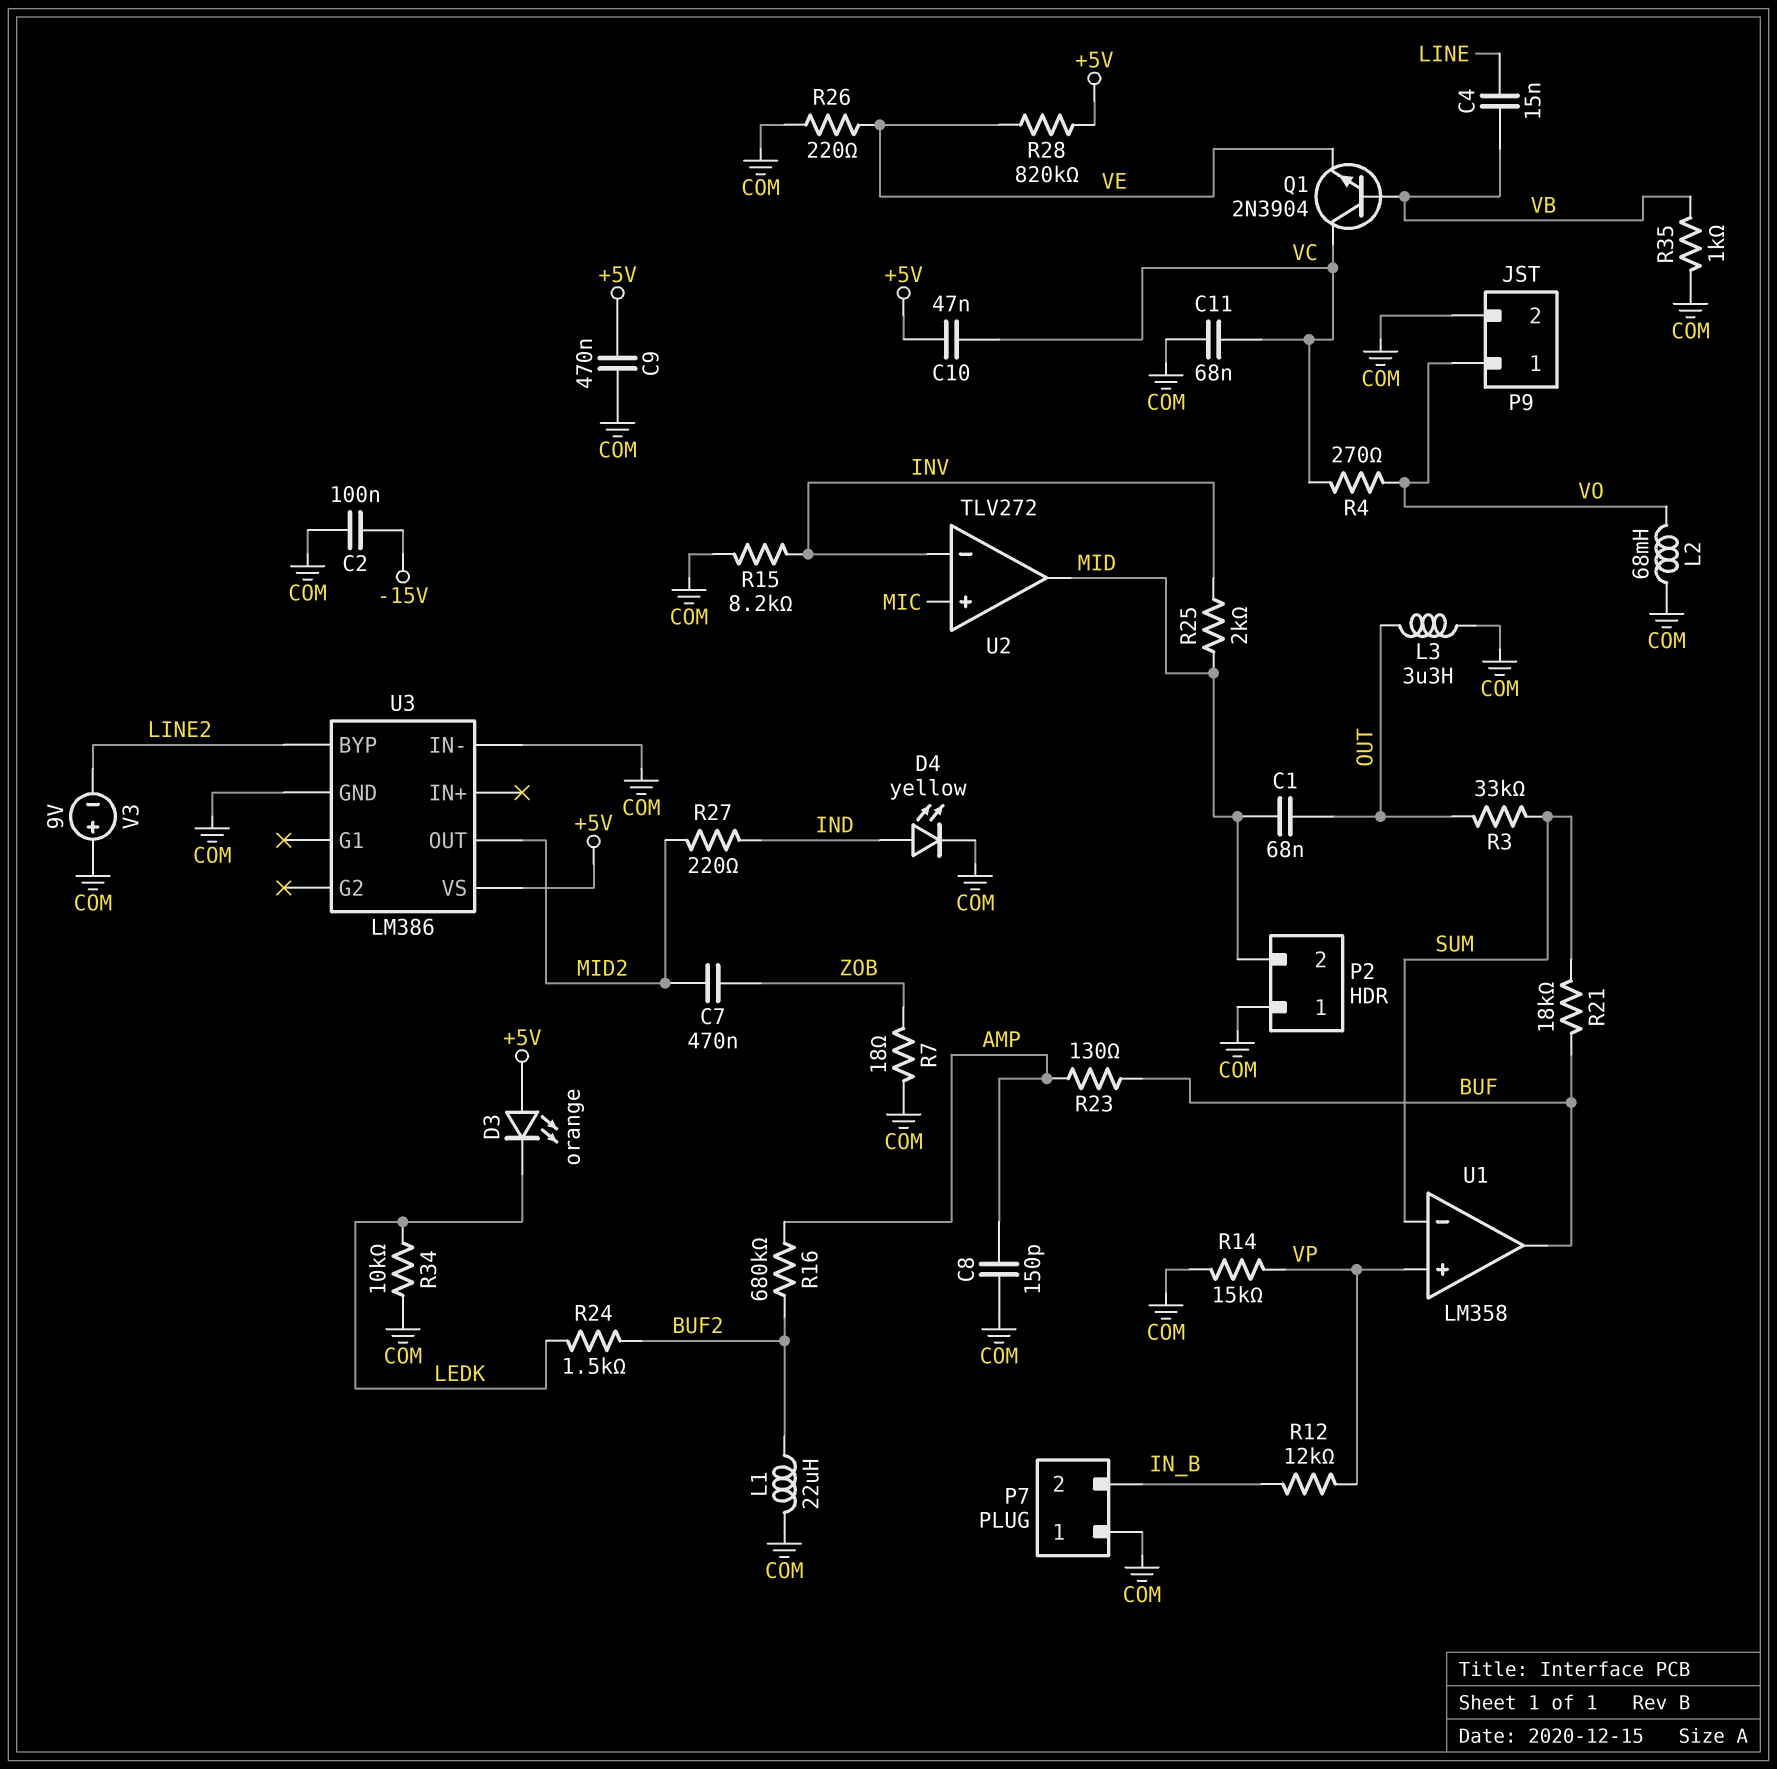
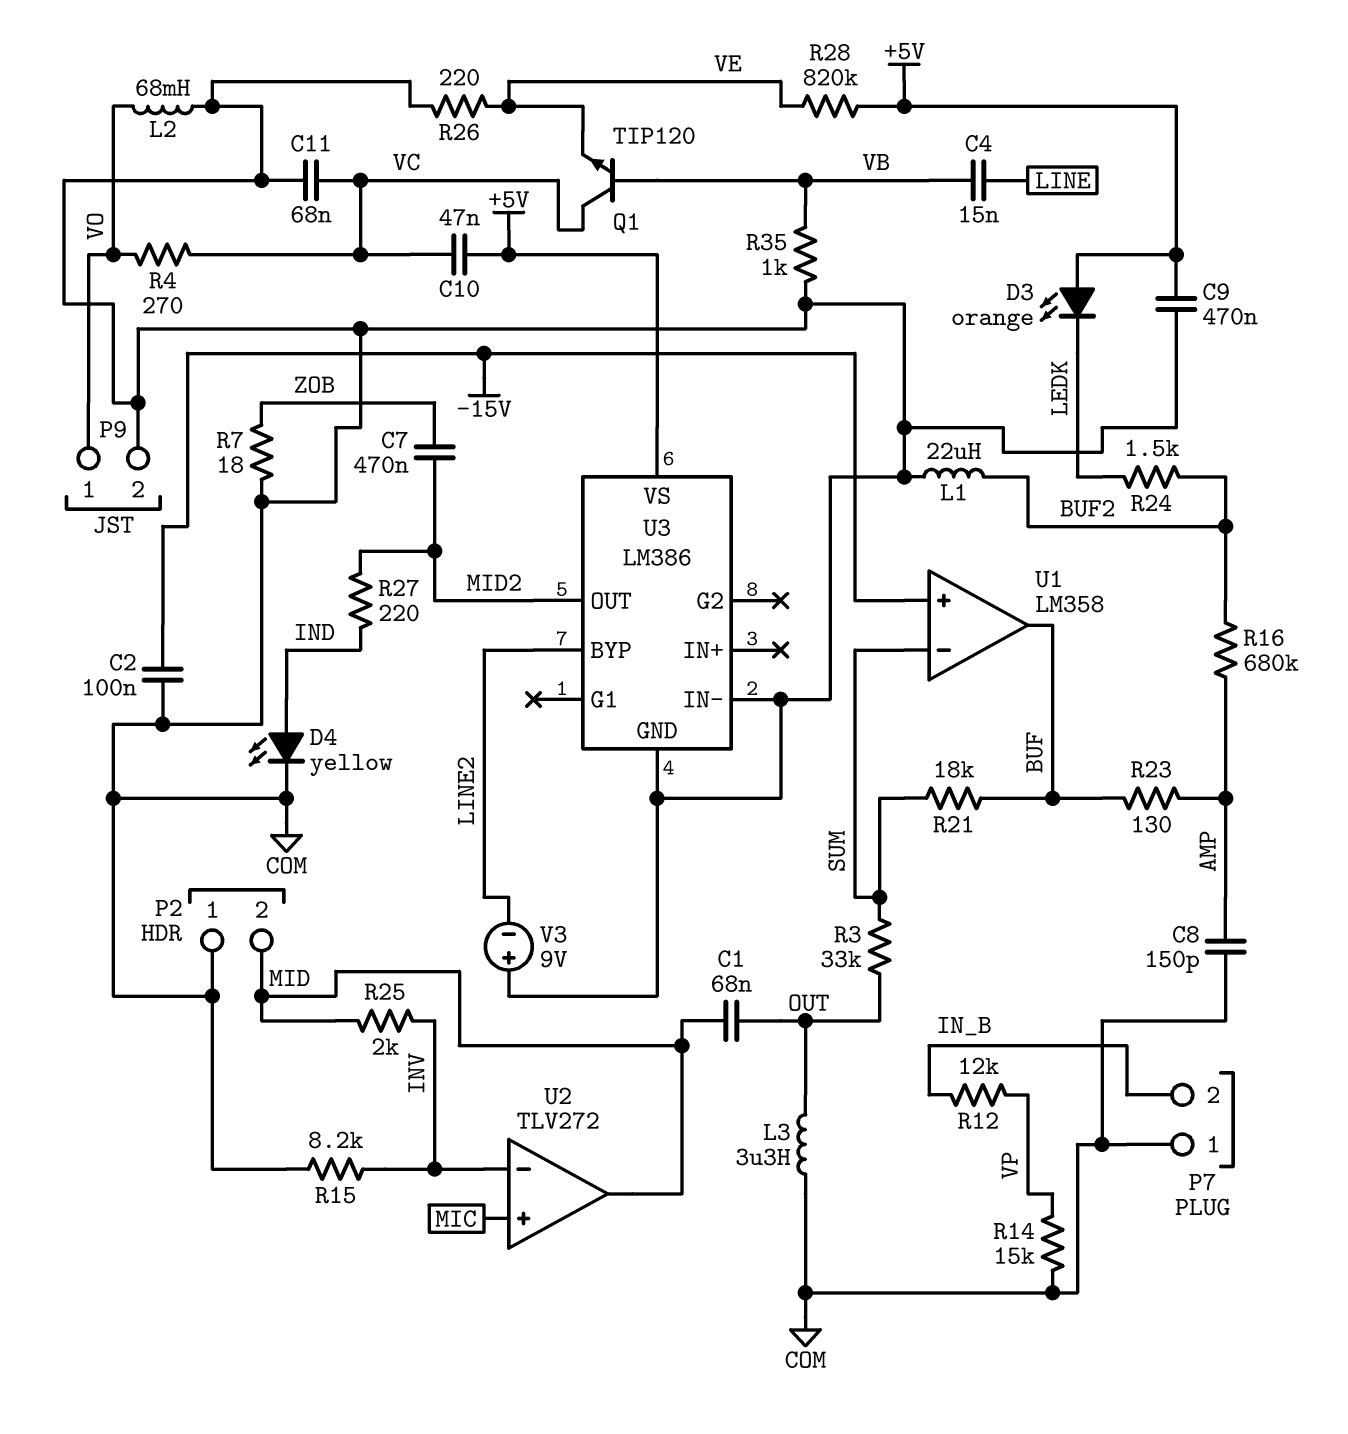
Q1: NPN 2N3904 (B VB, C VC, E VE) -> NPN TIP120 (B VB, C VC, E VE)
R34: 10k (COM, LEDK) -> none
U1 pin in+: VP -> -15V

